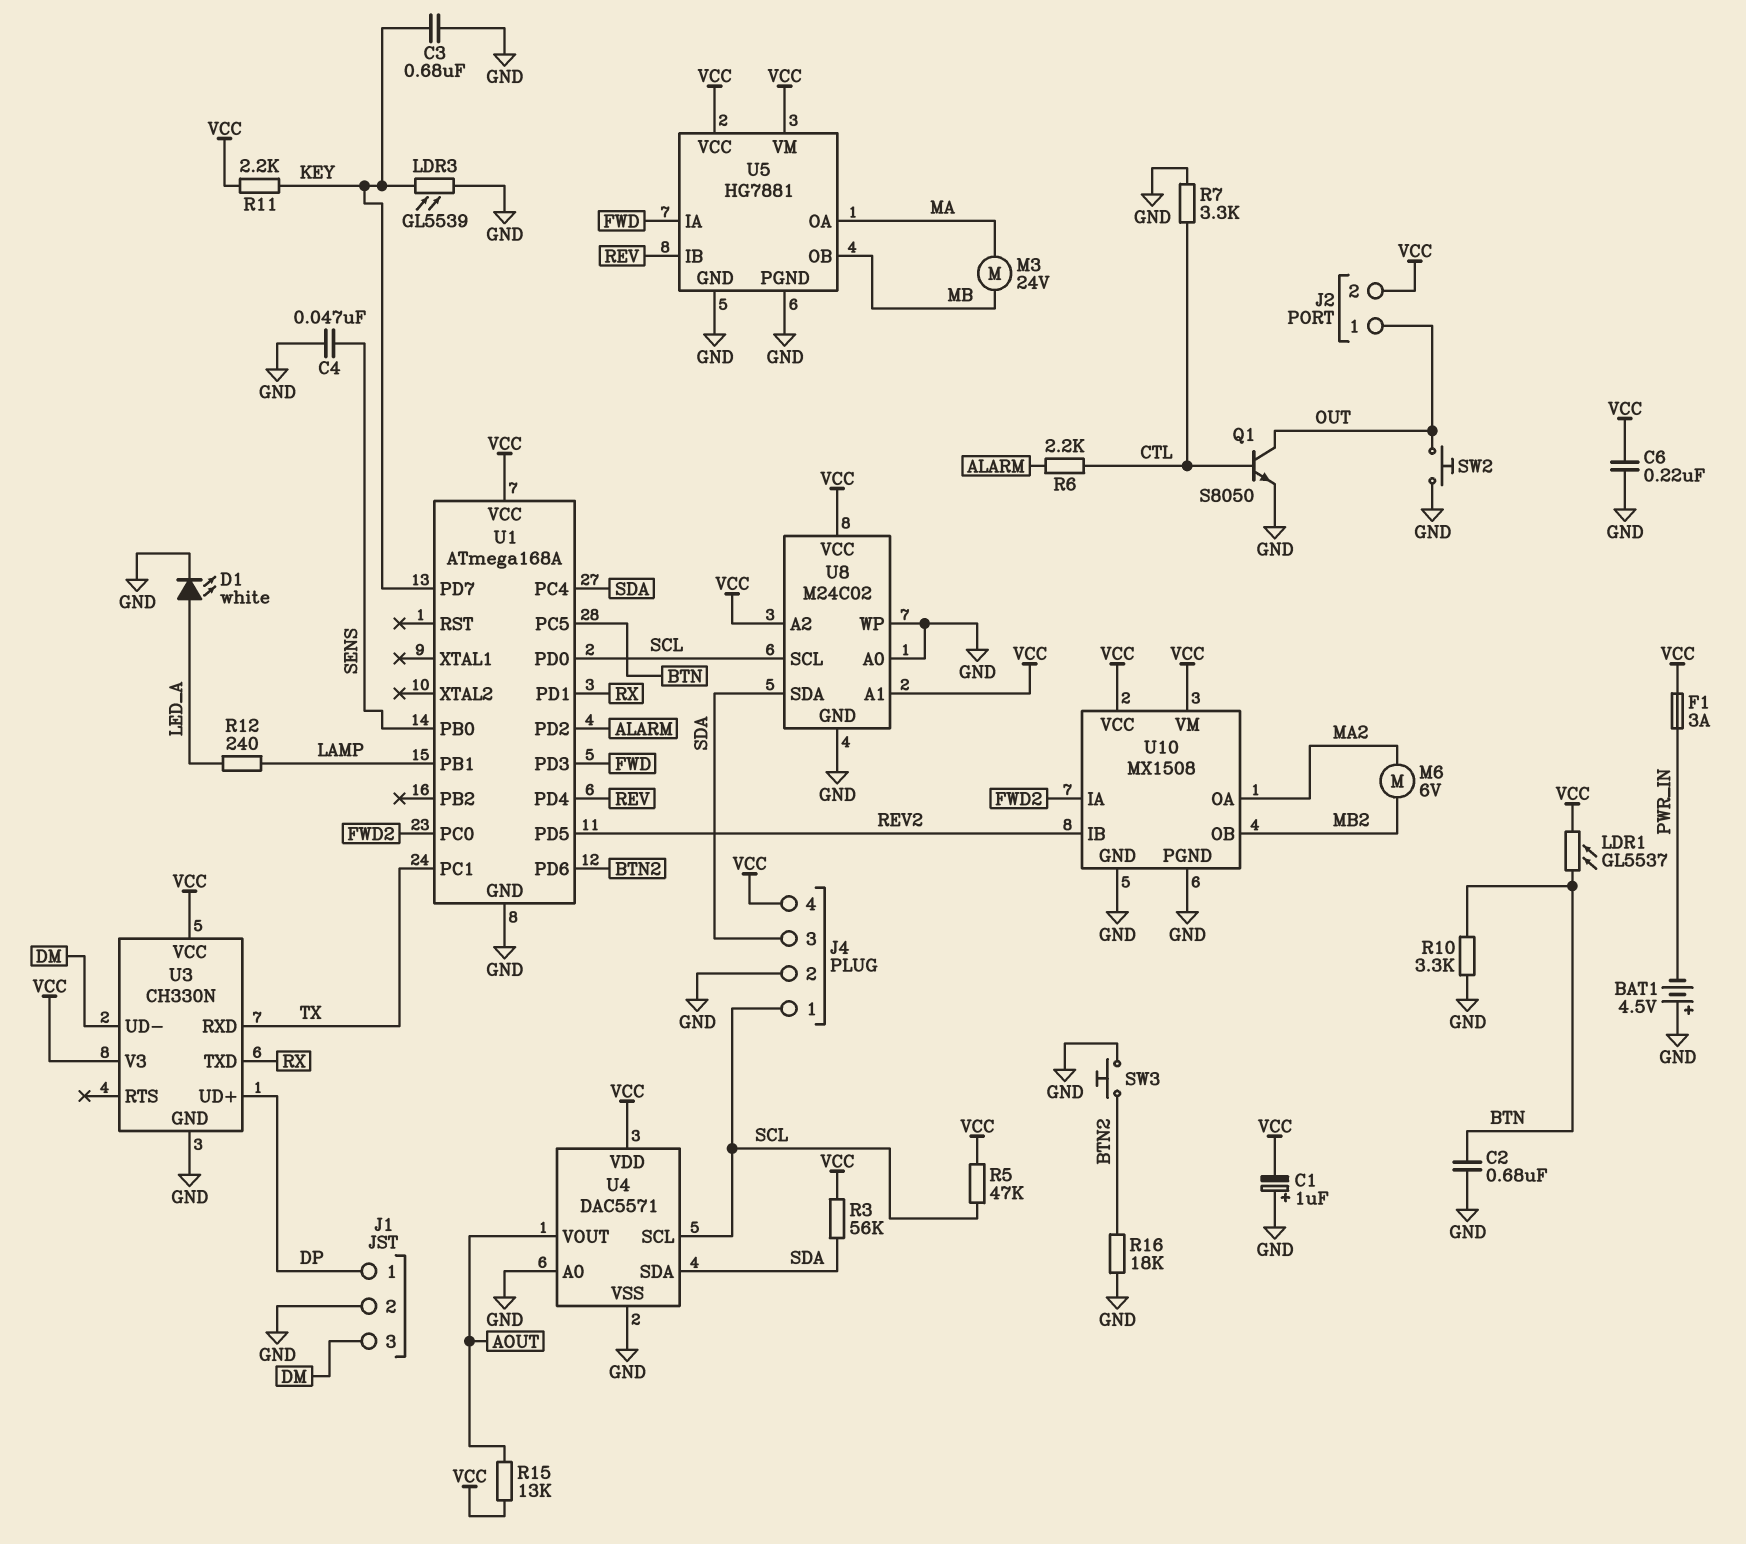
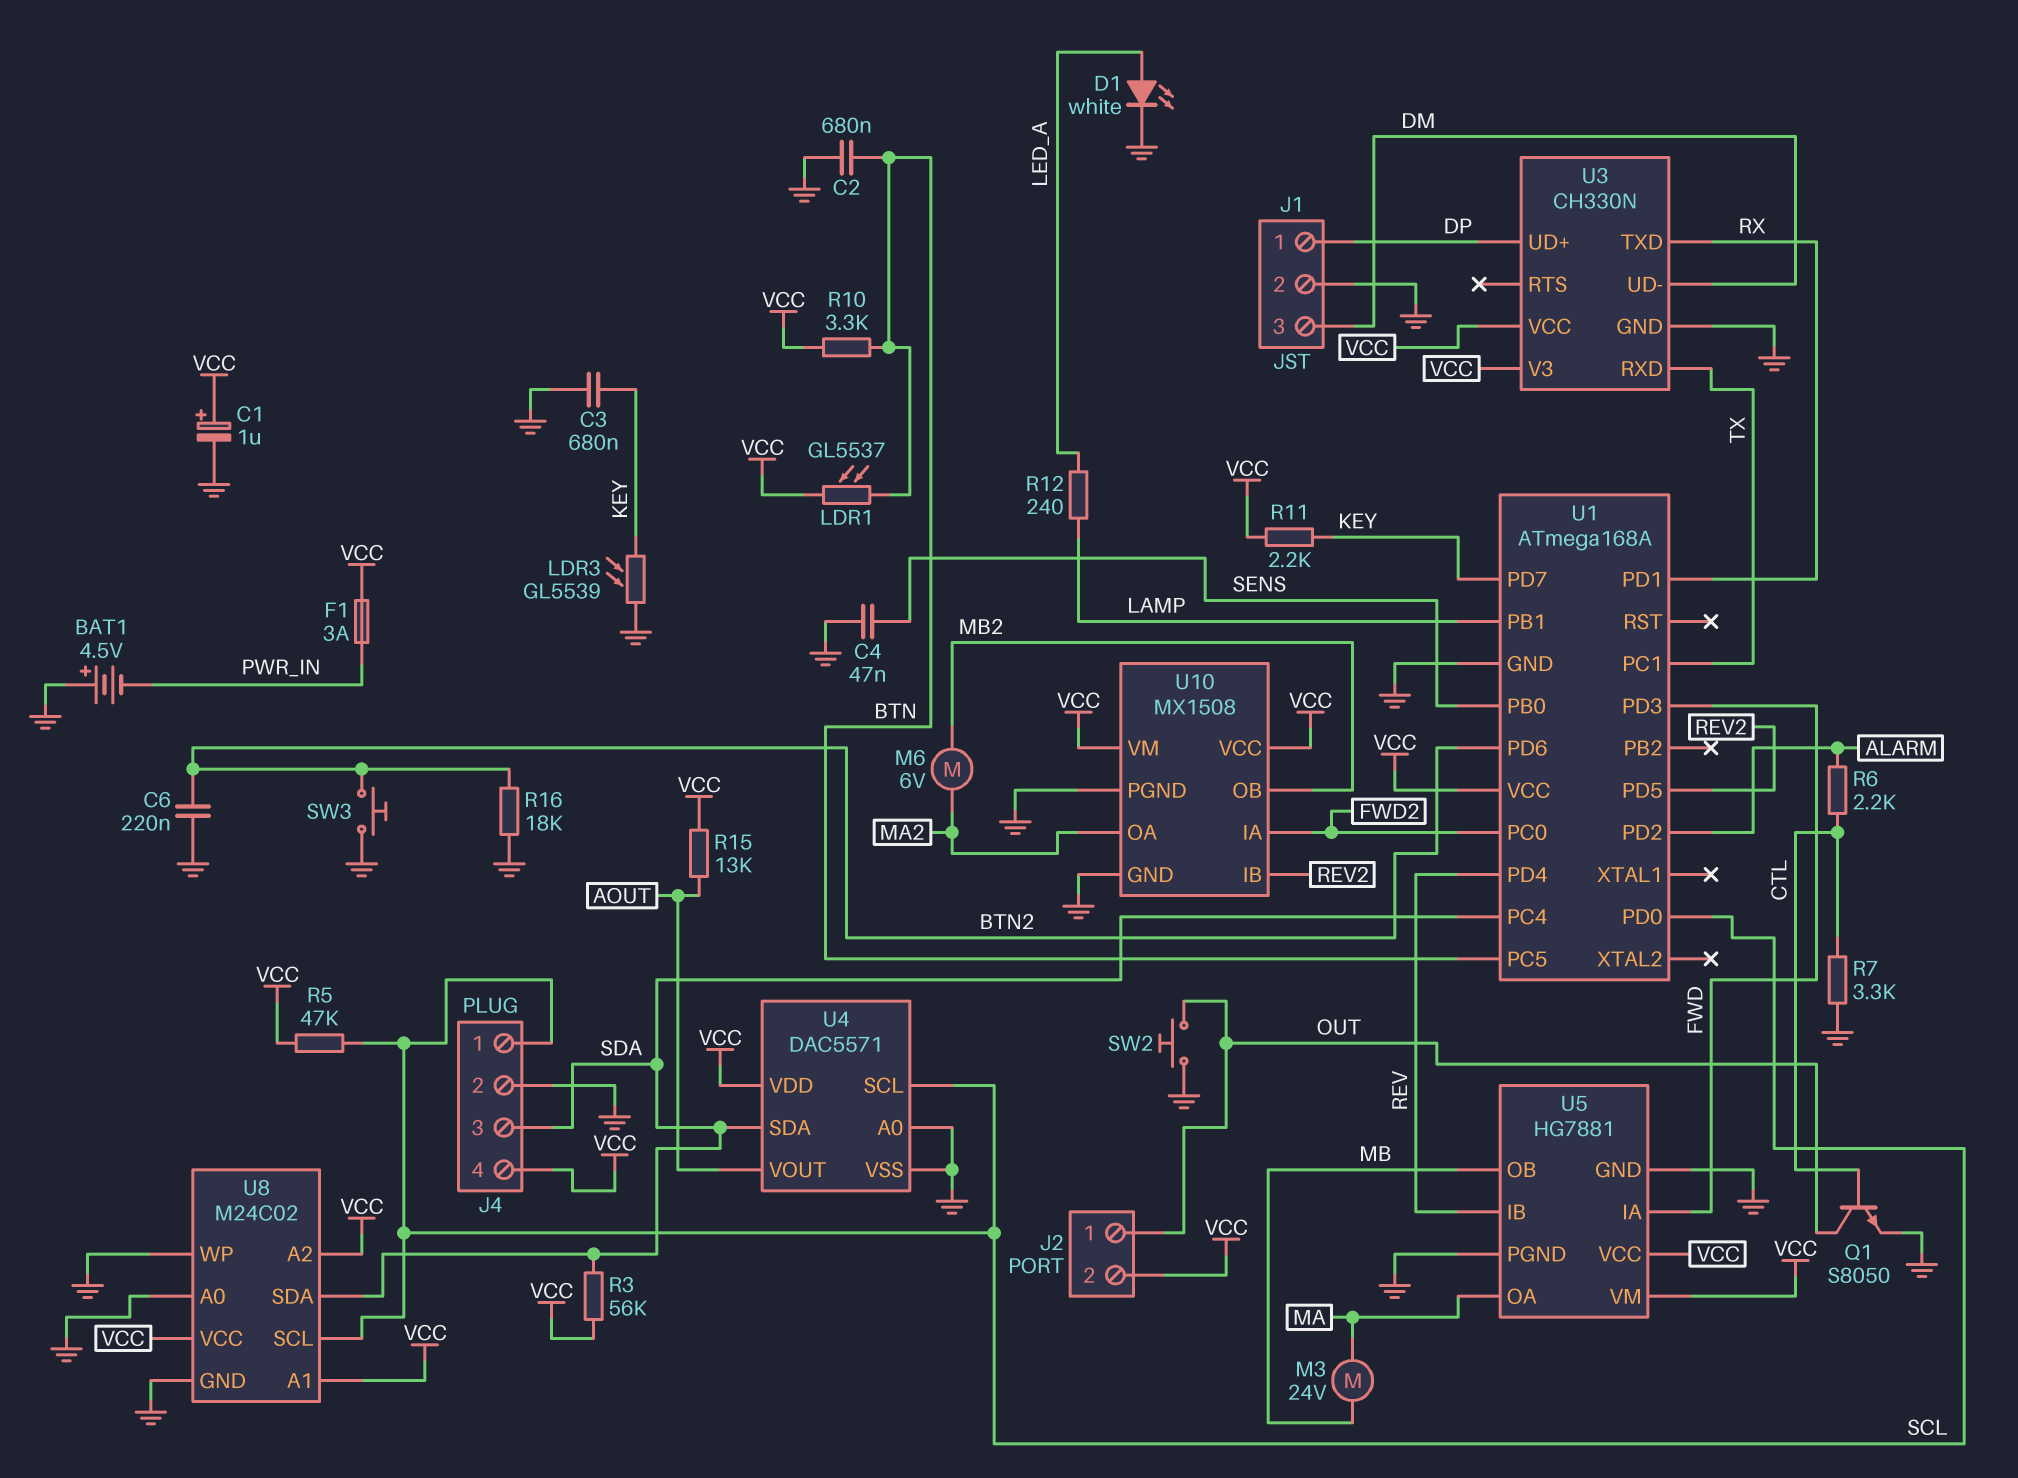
C1: 1uF (plus GND, minus VCC) -> 1uF (plus VCC, minus GND)
C6: 220nF (GND, VCC) -> 220nF (BTN2, GND)
R10: 3.3k (BTN, GND) -> 3.3k (BTN, VCC)

